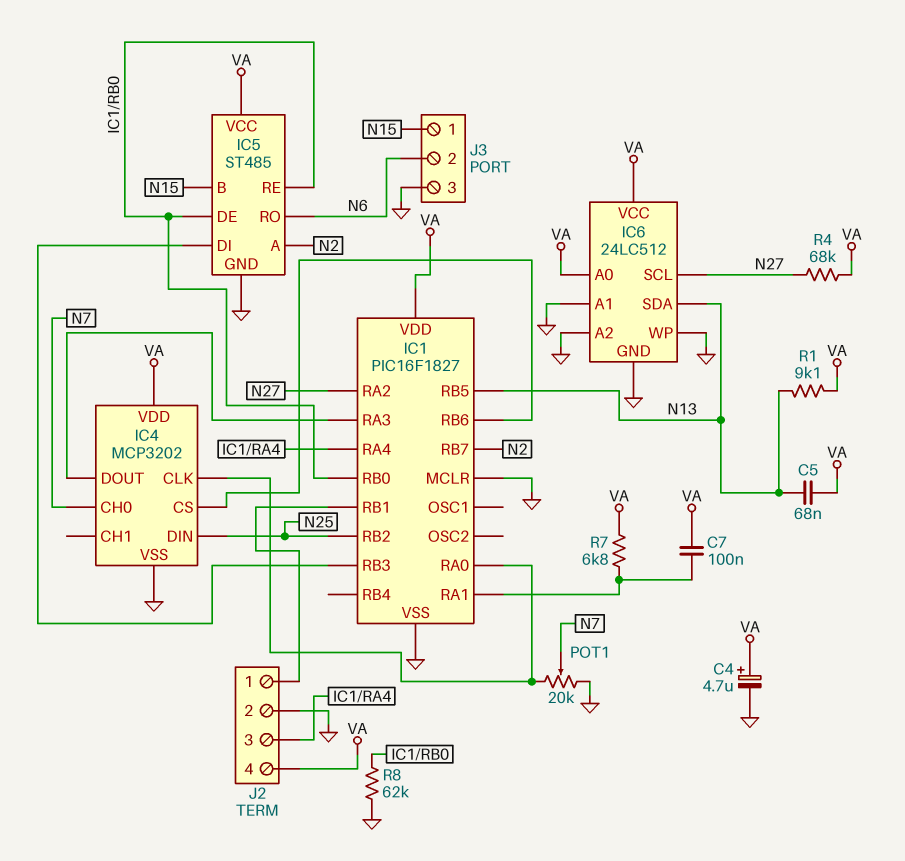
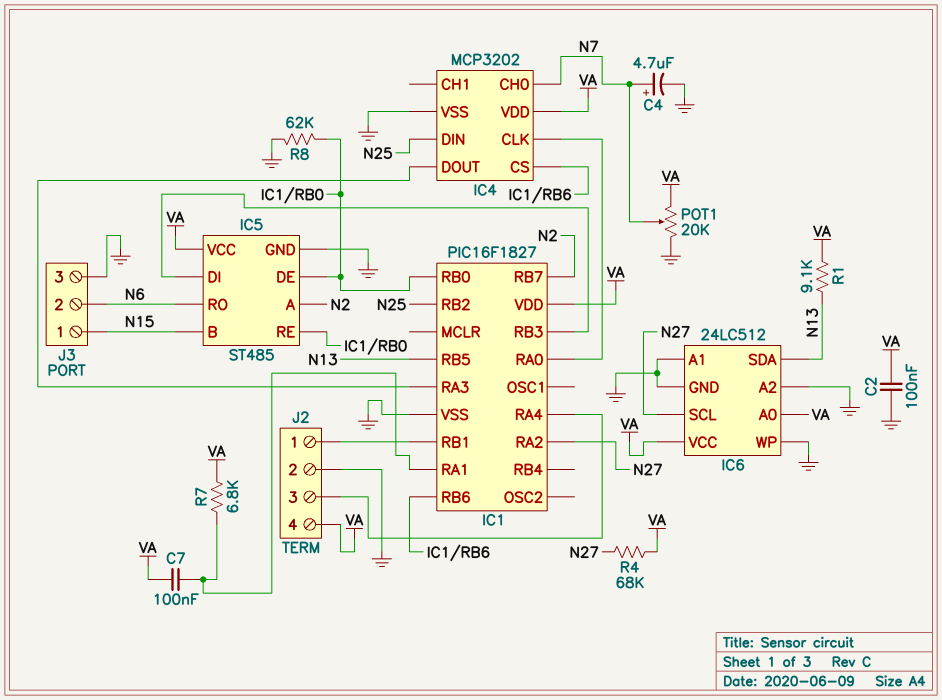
C2: none -> 100nF (GND, VA)
C4: 4.7uF (plus VA, minus GND) -> 4.7uF (plus N7, minus GND)
C5: 68nF (N13, VA) -> none
IC1 pin MCLR: GND -> none
POT1: 20k (GND, IC1/RA0, wiper N7) -> 20k (GND, VA, wiper N7)

